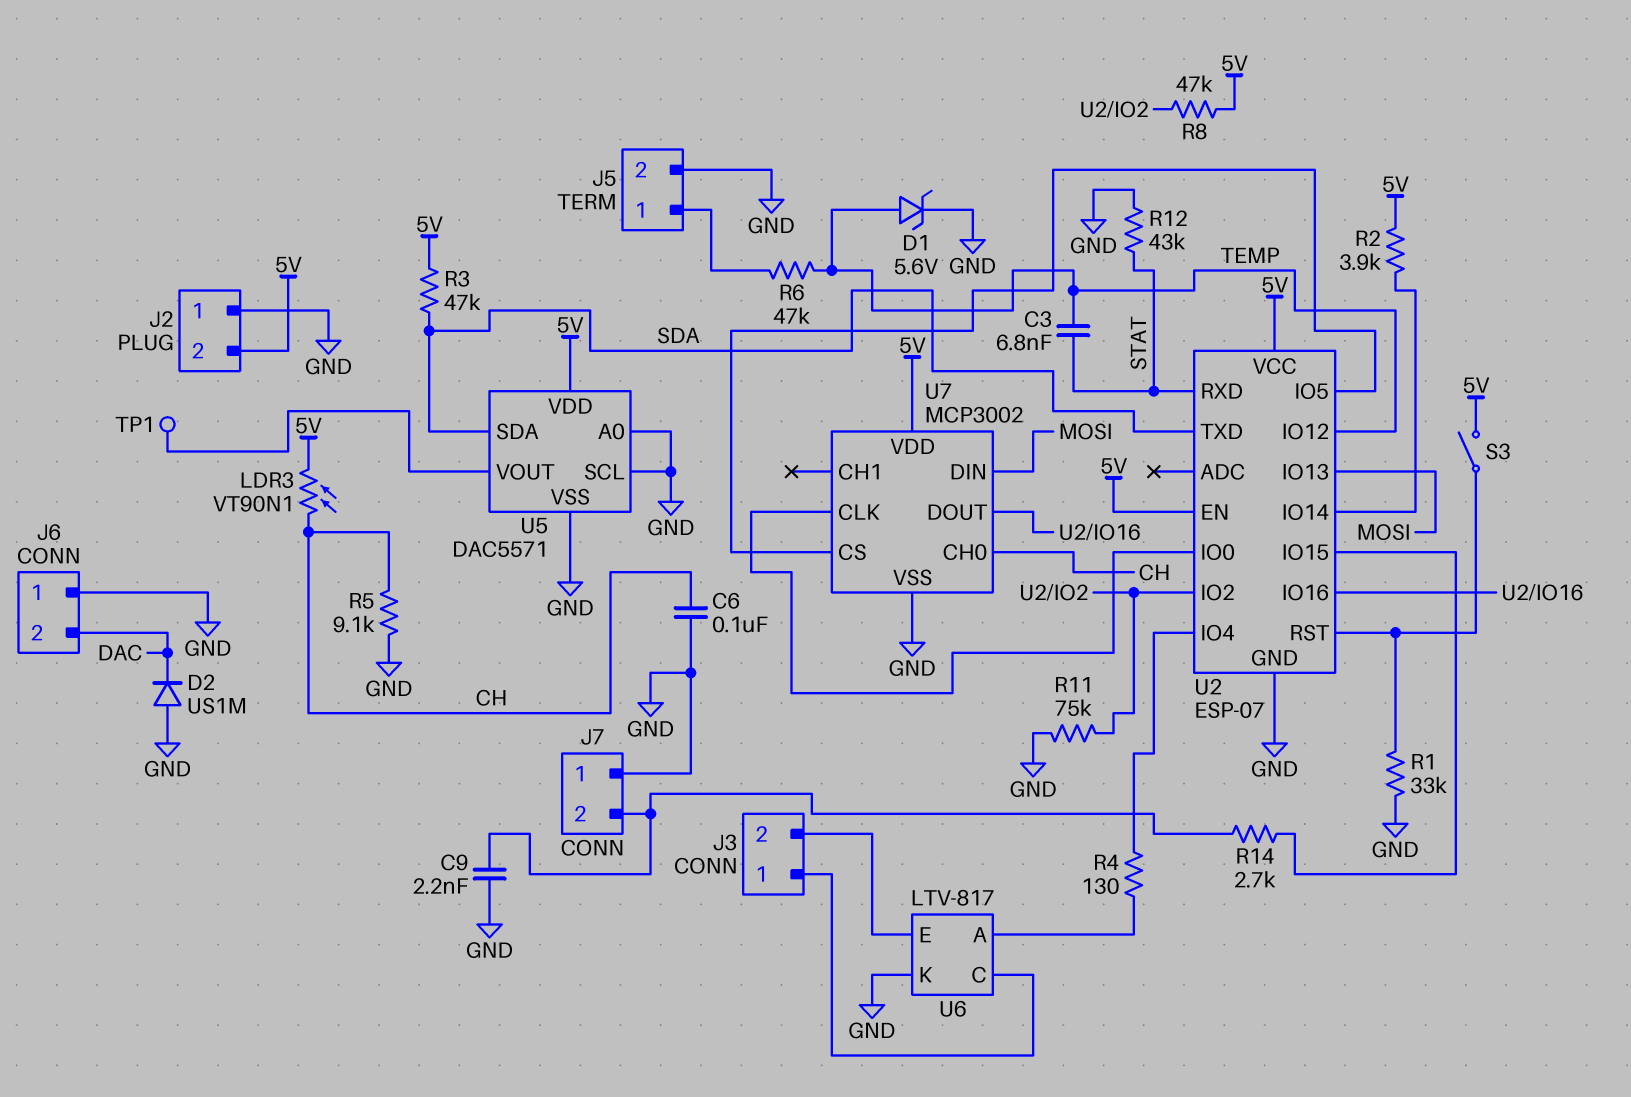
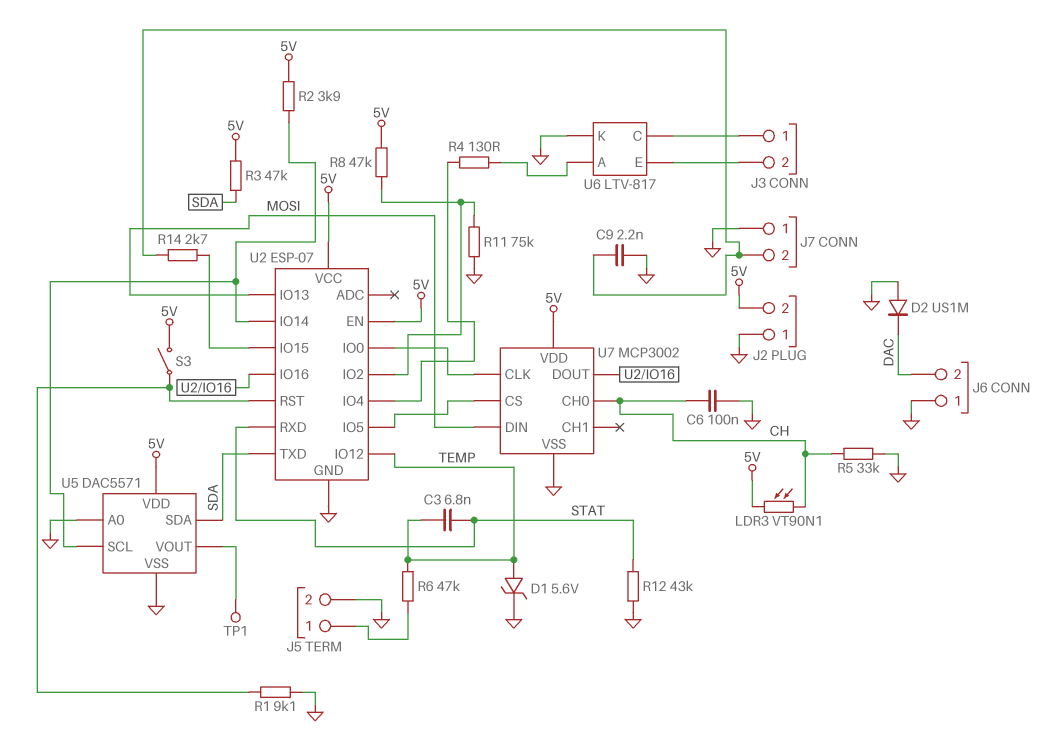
R1: 33k (GND, U2/RST) -> 9.1k (GND, U2/RST)
R5: 9.1k (CH, GND) -> 33k (CH, GND)
U5 pin SCL: GND -> U2/IO14

